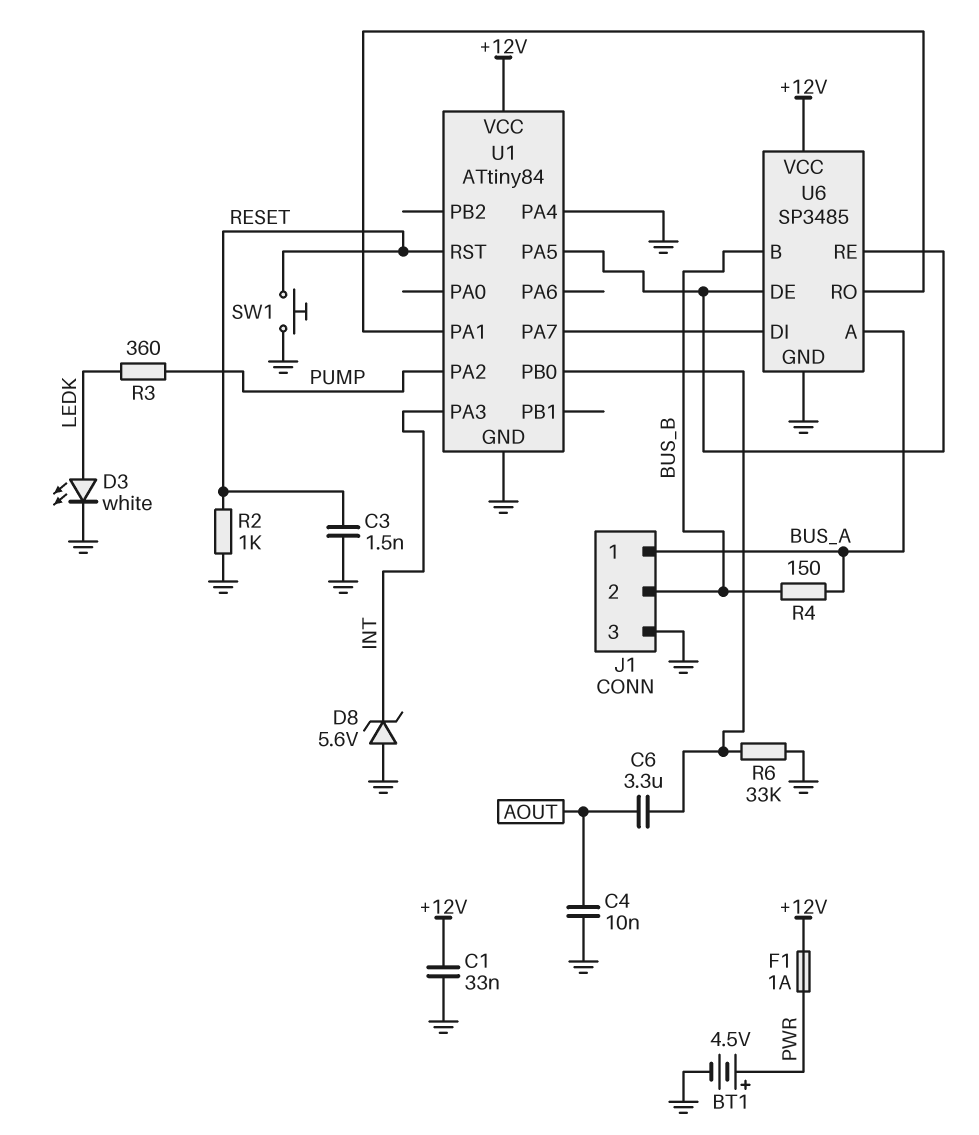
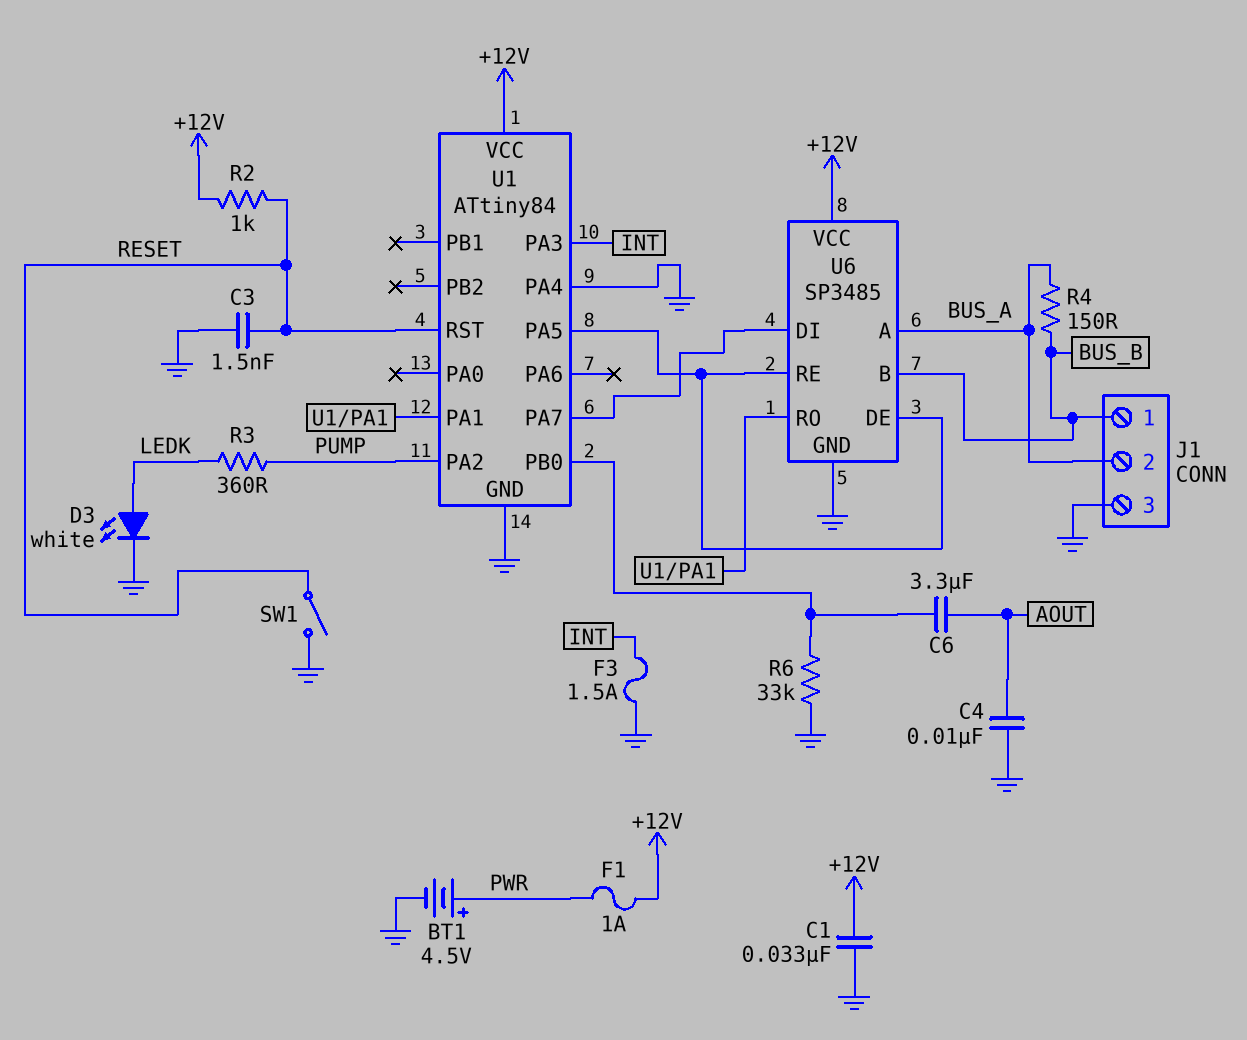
D8: zener 5.6V (A GND, K INT) -> none
F3: none -> 1.5A (GND, INT)
J1 pin 1: BUS_A -> BUS_B
J1 pin 2: BUS_B -> BUS_A
R2: 1k (GND, RESET) -> 1k (+12V, RESET)
SW1: button (GND, RESET) -> switch (GND, RESET)

